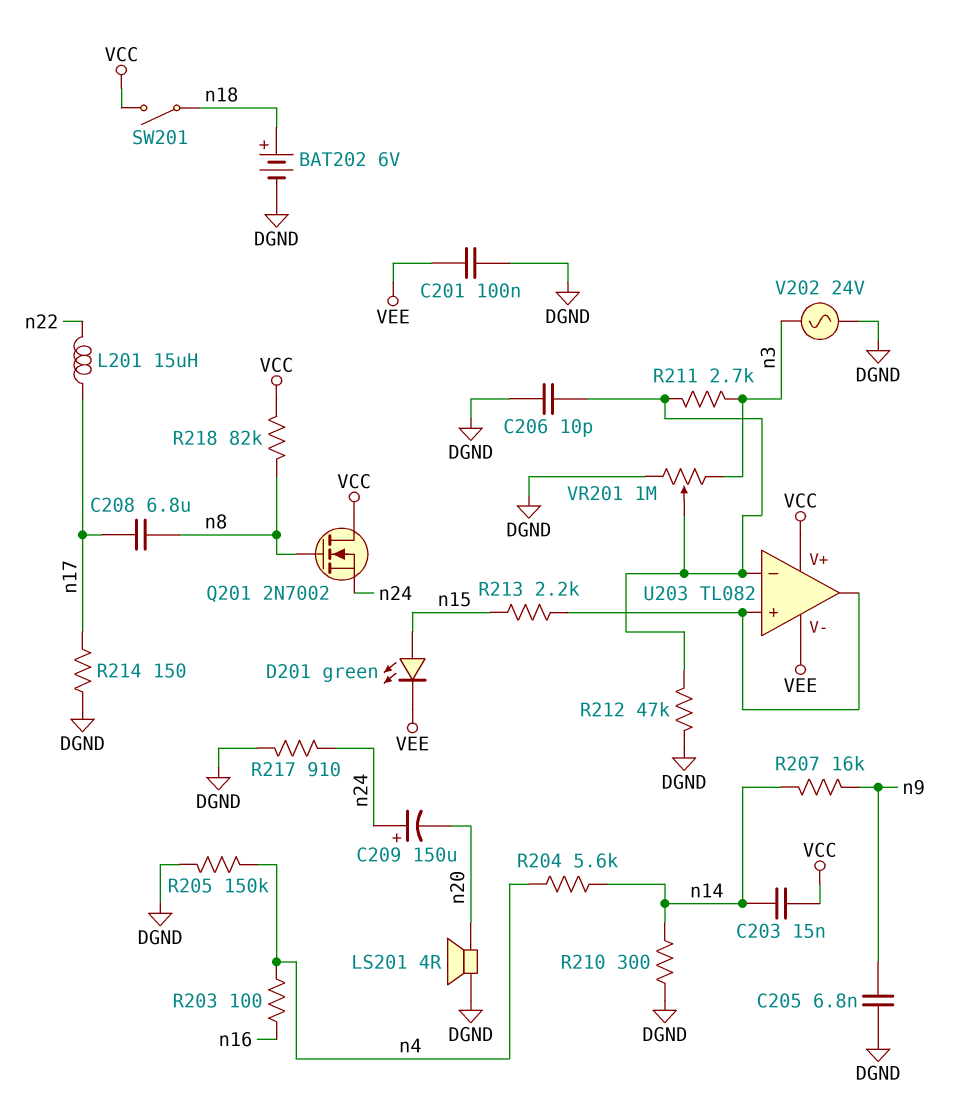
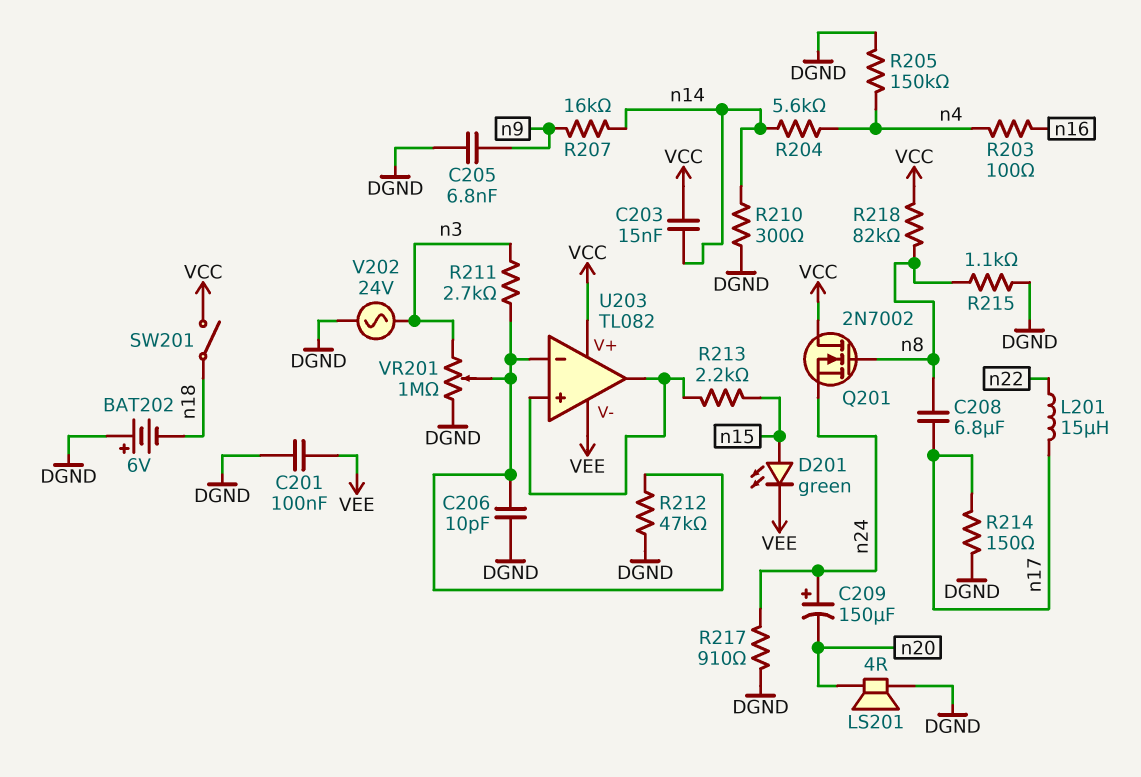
BAT202: 6V (plus n18, minus DGND) -> 6V (plus DGND, minus n18)
R215: none -> 1.1k (DGND, n8)

